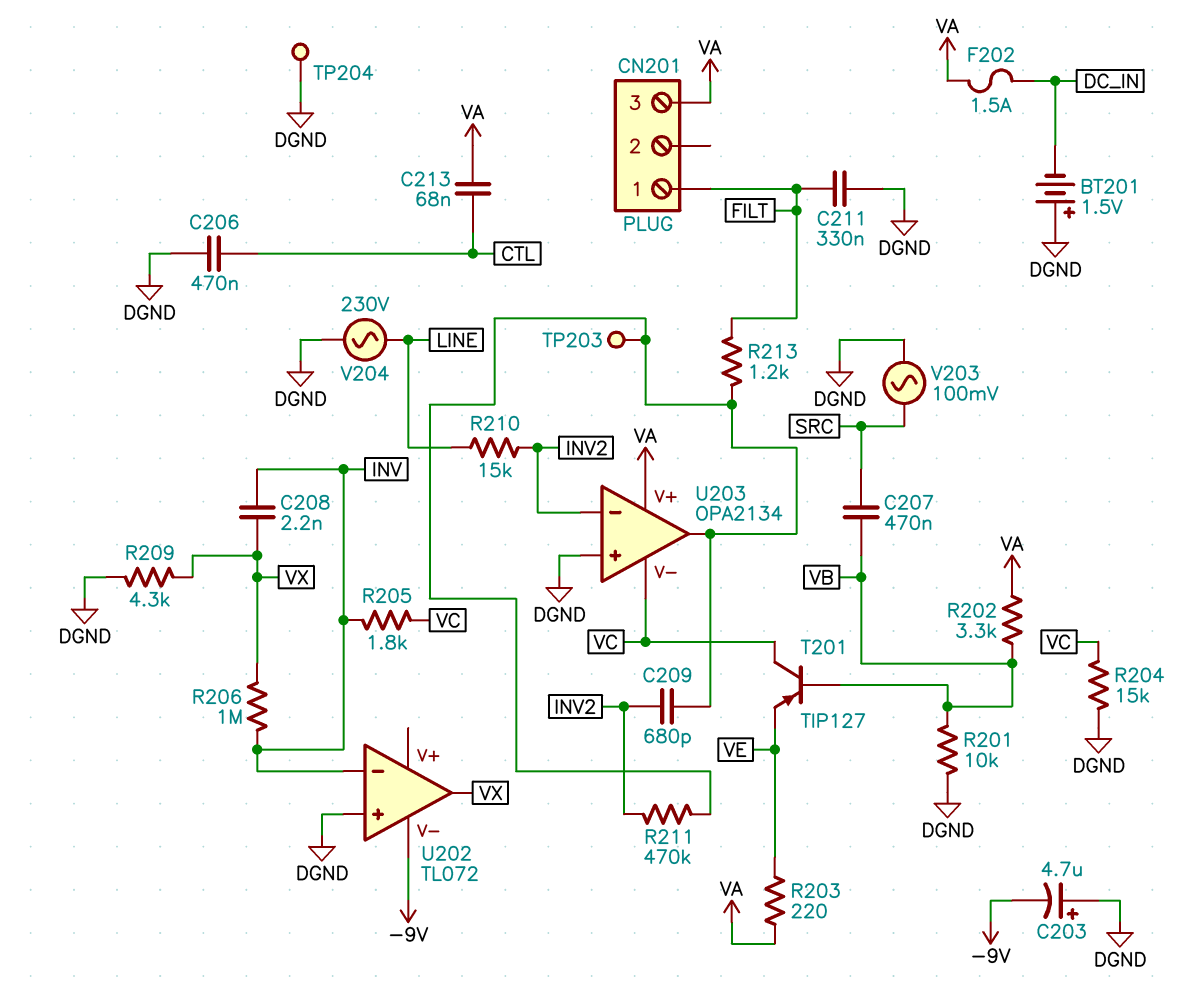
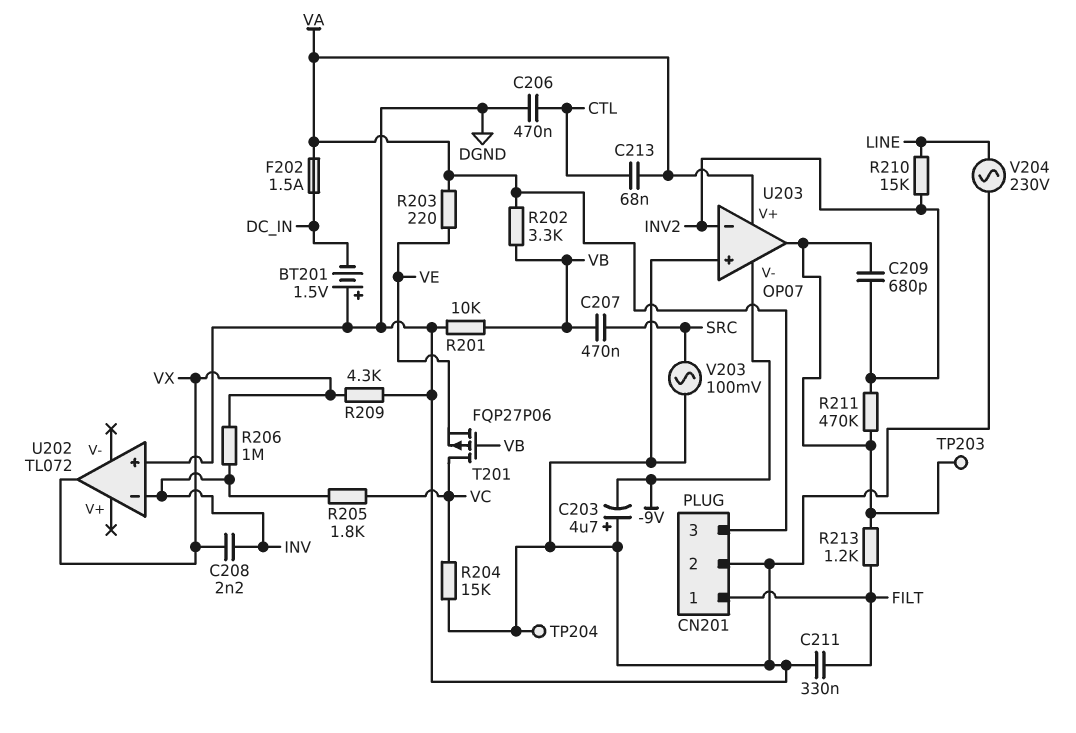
CN201 pin 2: none -> DGND
T201: PNP TIP127 (B VB, C VC, E VE) -> PMOS FQP27P06 (G VB, D VC, S VE)
U202 pin V-: -9V -> none
U203: OPA2134 -> OP07
U203 pin V-: VC -> -9V

